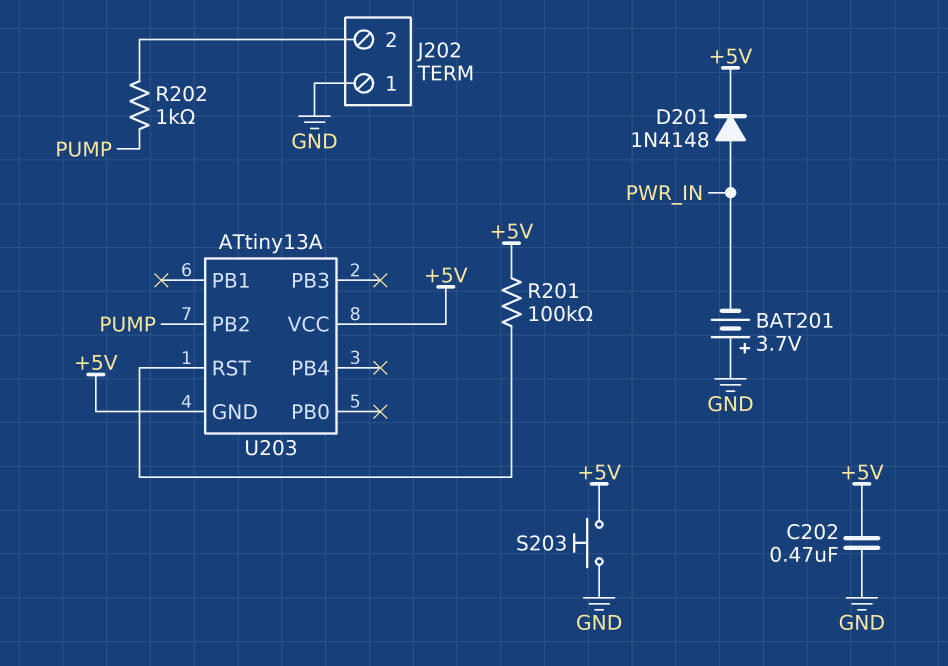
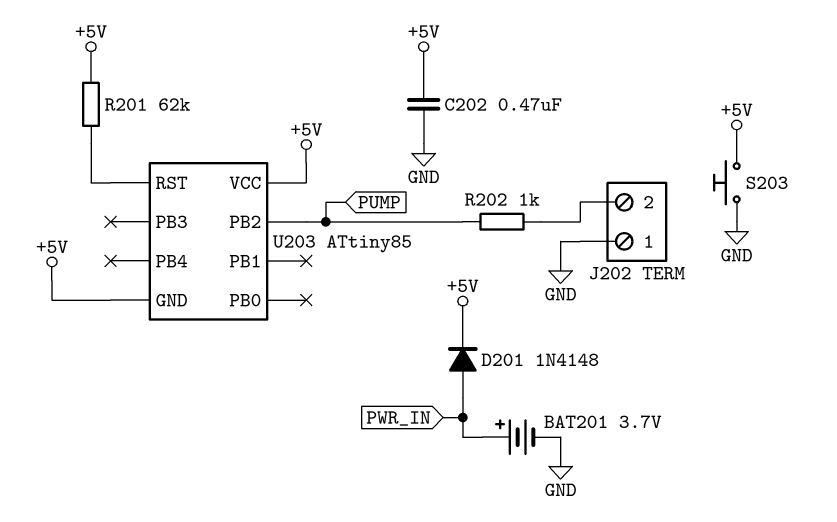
BAT201: 3.7V (plus GND, minus PWR_IN) -> 3.7V (plus PWR_IN, minus GND)
R201: 100k (+5V, U203/RST) -> 62k (+5V, U203/RST)
U203: ATtiny13A -> ATtiny85

